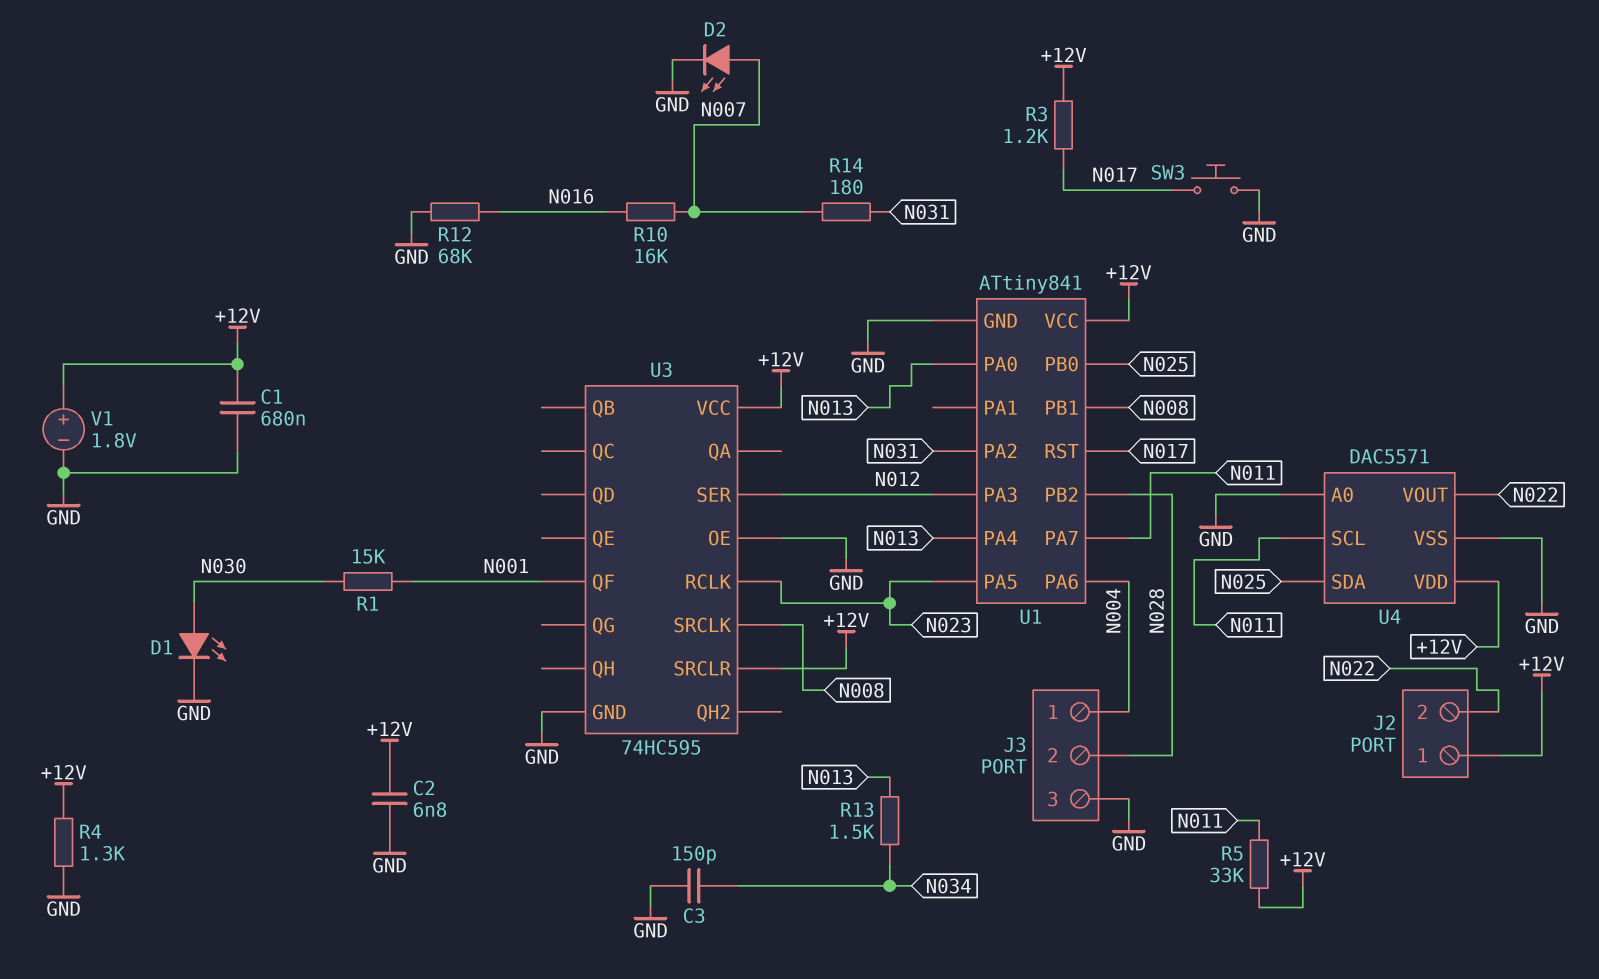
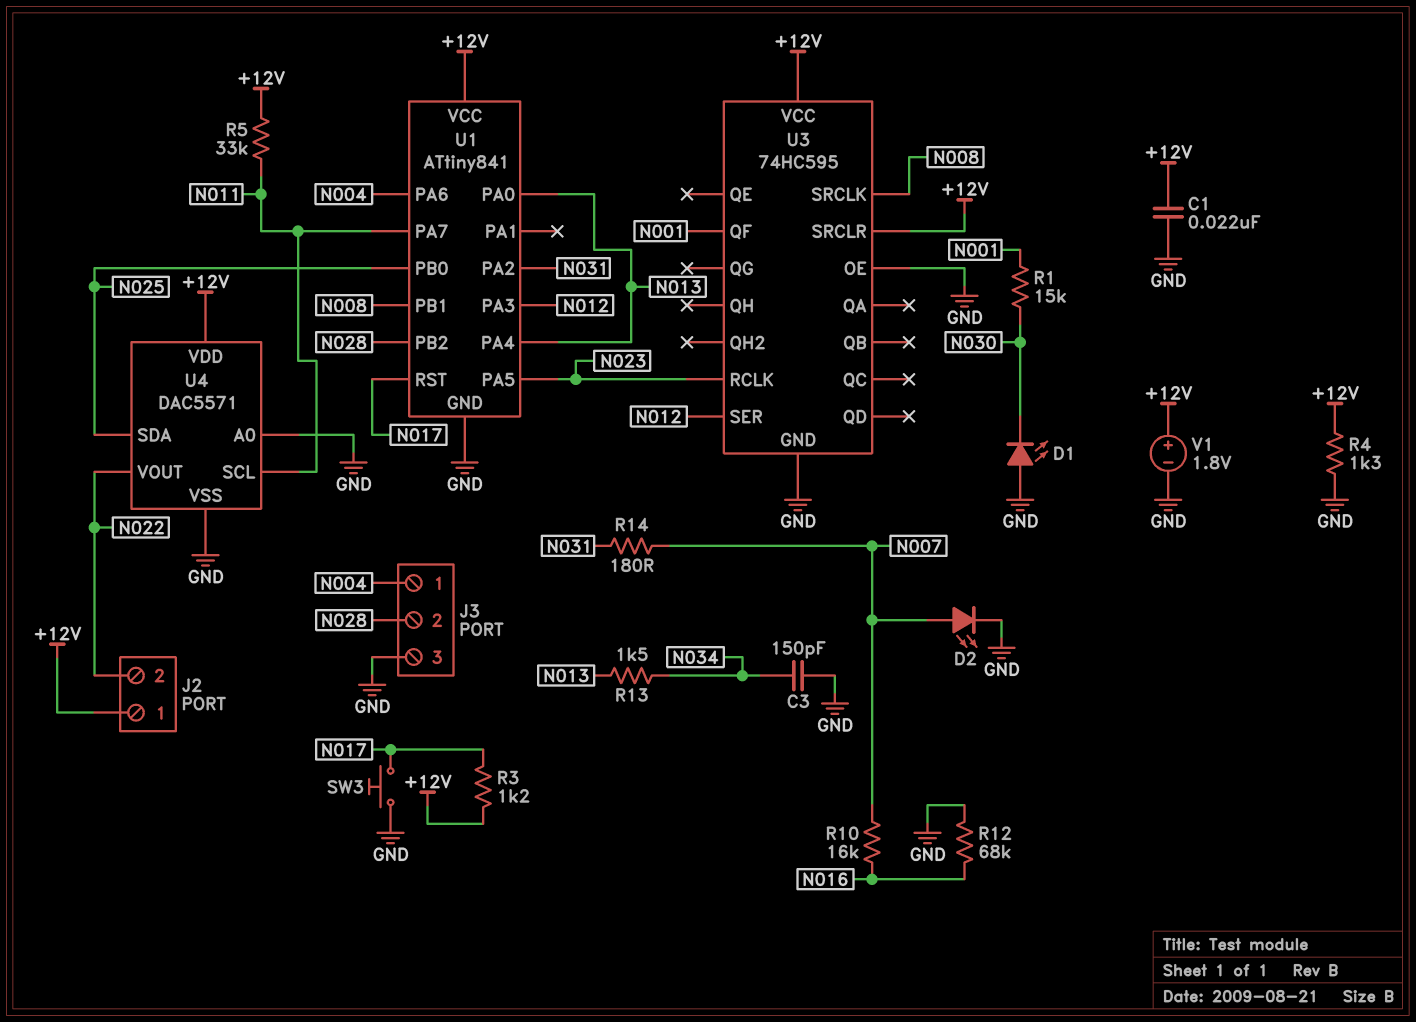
C1: 680nF (+12V, GND) -> 22nF (+12V, GND)
C2: 6.8nF (+12V, GND) -> none
D1: LED (A N030, K GND) -> LED (A GND, K N030)

